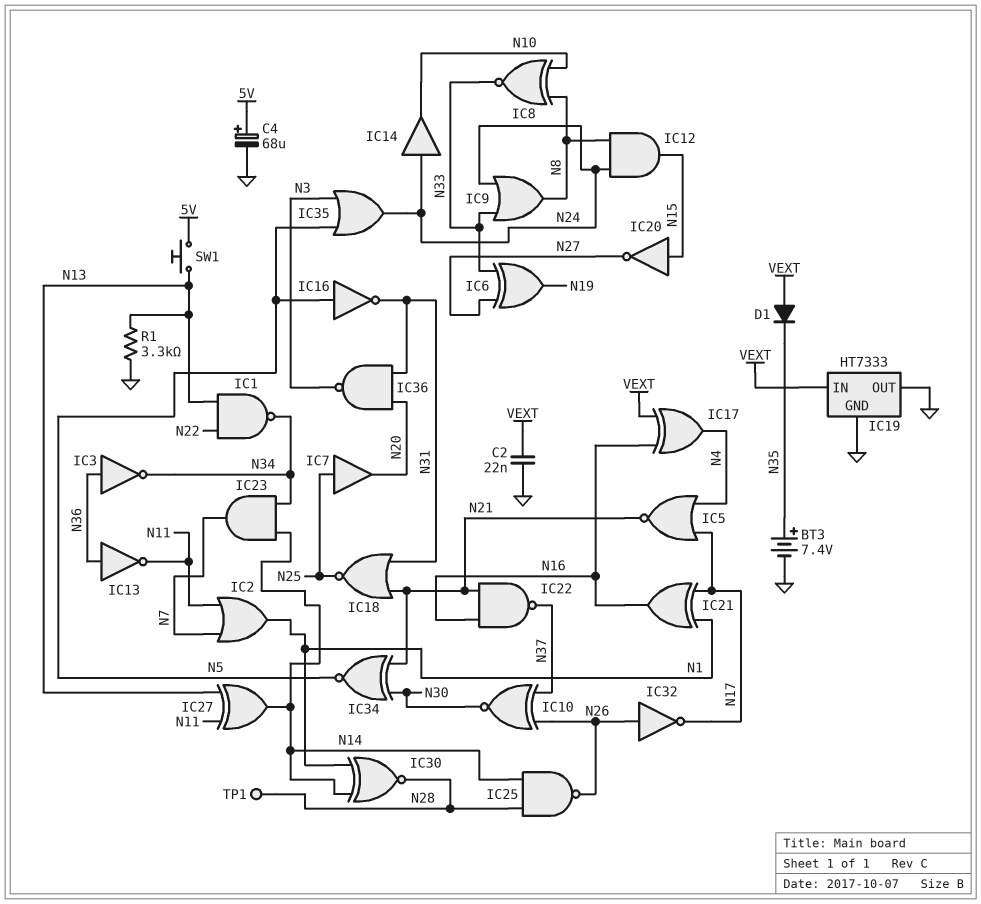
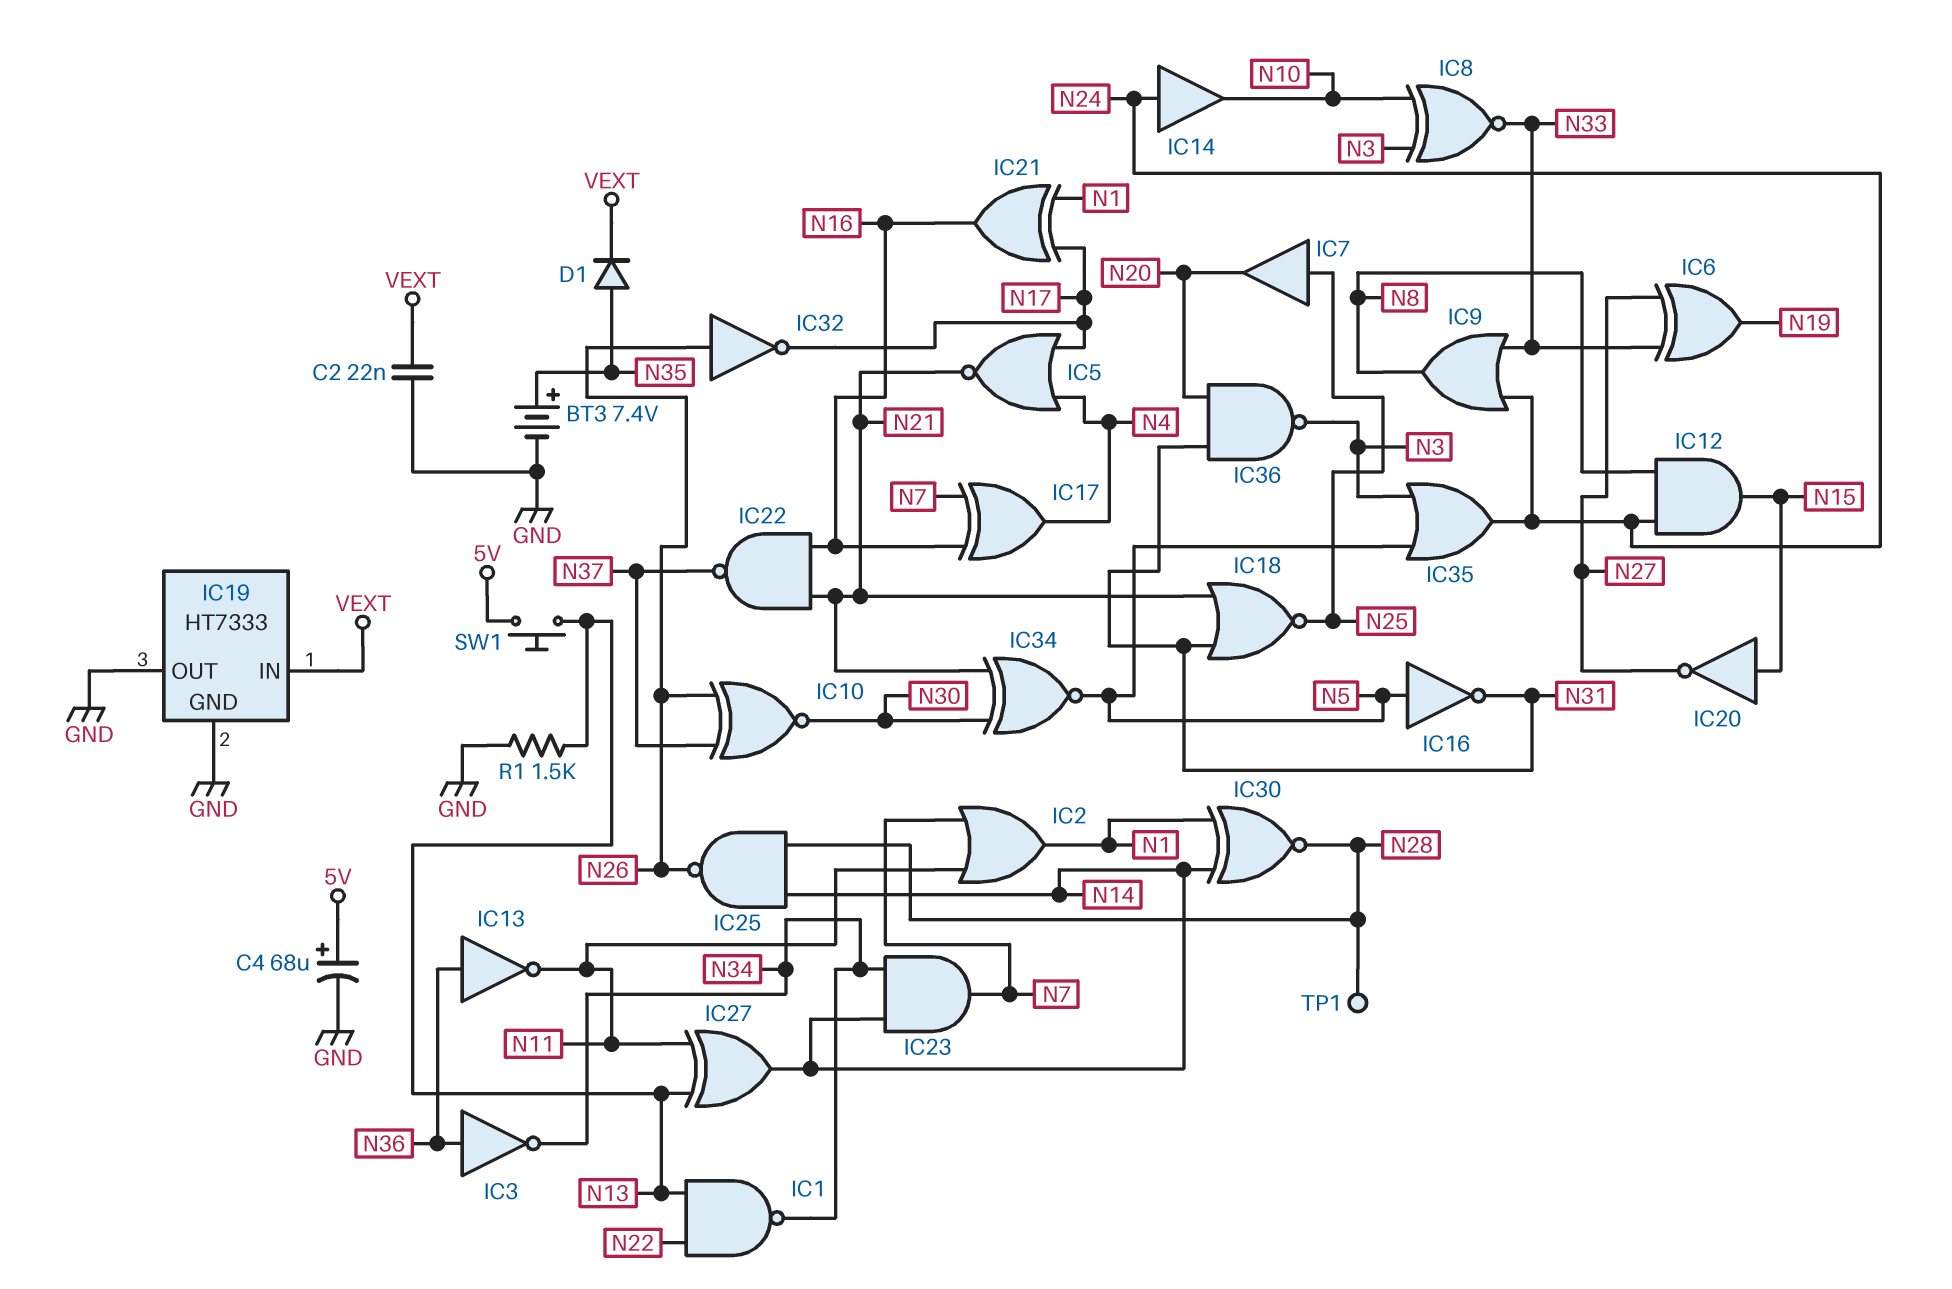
D1: diode (A VEXT, K N35) -> diode (A N35, K VEXT)
IC8: XNOR (in N8, in N10, out N33) -> XNOR (in N3, in N10, out N33)
IC17: XOR (in N16, in VEXT, out N4) -> XOR (in N7, in N16, out N4)
R1: 3.3k (GND, N13) -> 1.5k (GND, N13)

